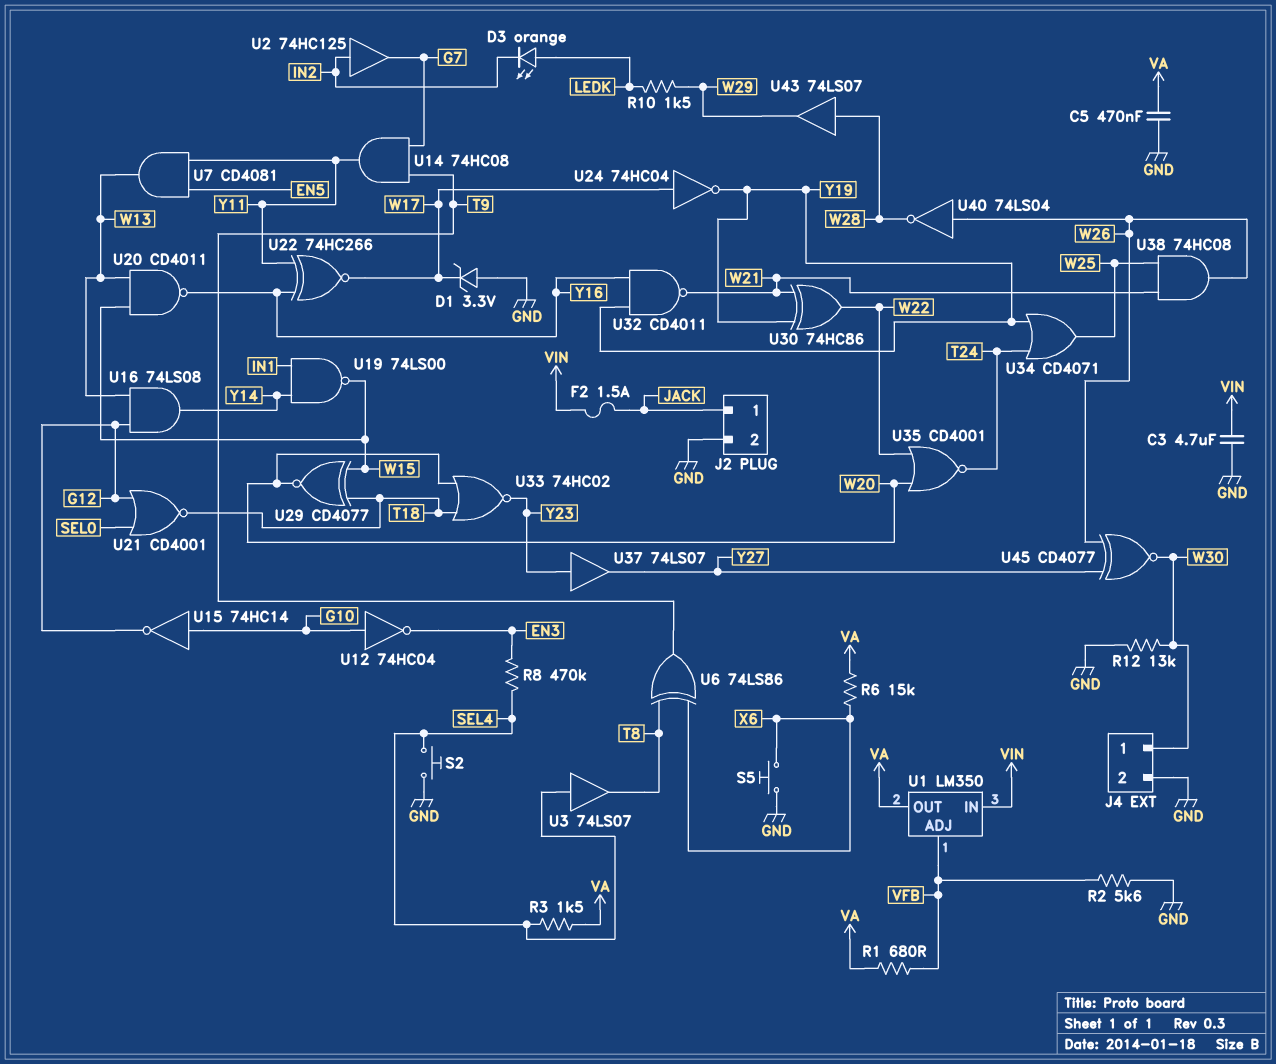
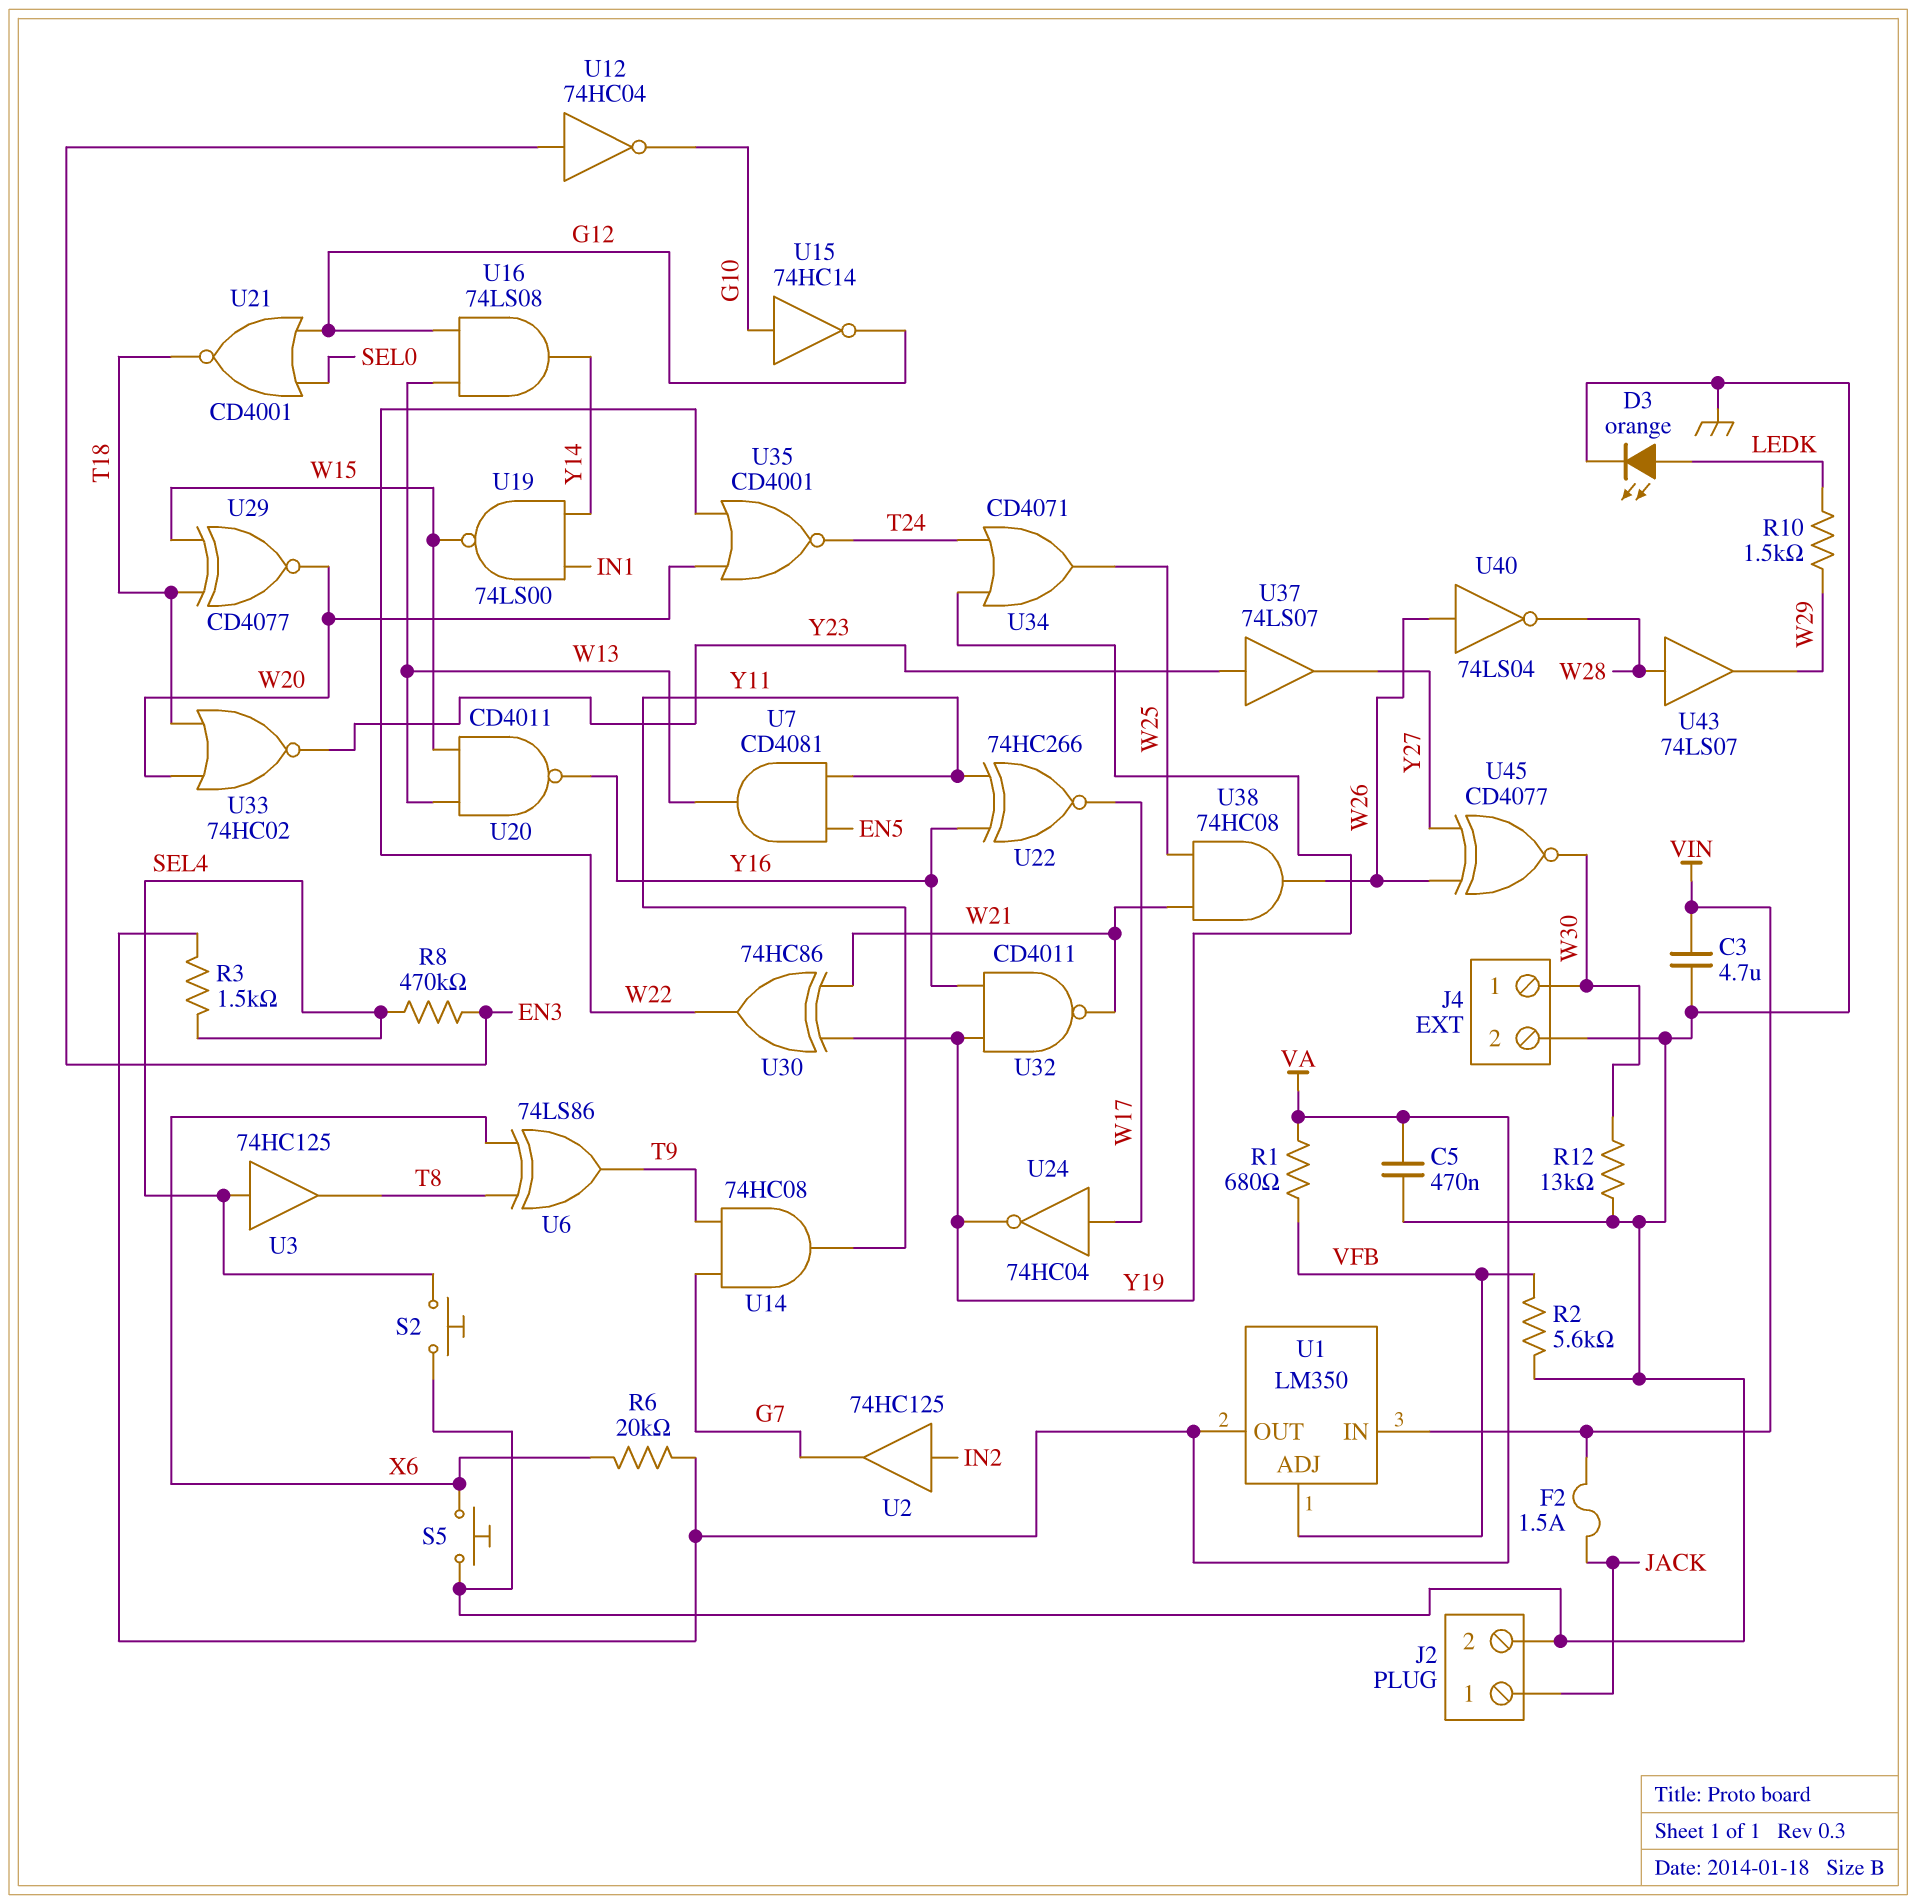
D1: zener 3.3V (A GND, K W17) -> none
D3: LED orange (A LEDK, K IN2) -> LED orange (A LEDK, K GND)
R6: 15k (VA, X6) -> 20k (VA, X6)
U3: buffer 74LS07 (in SEL4, out T8) -> buffer 74HC125 (in SEL4, out T8)
U12: NOT 74HC04 (in G10, out EN3) -> NOT 74HC04 (in EN3, out G10)

